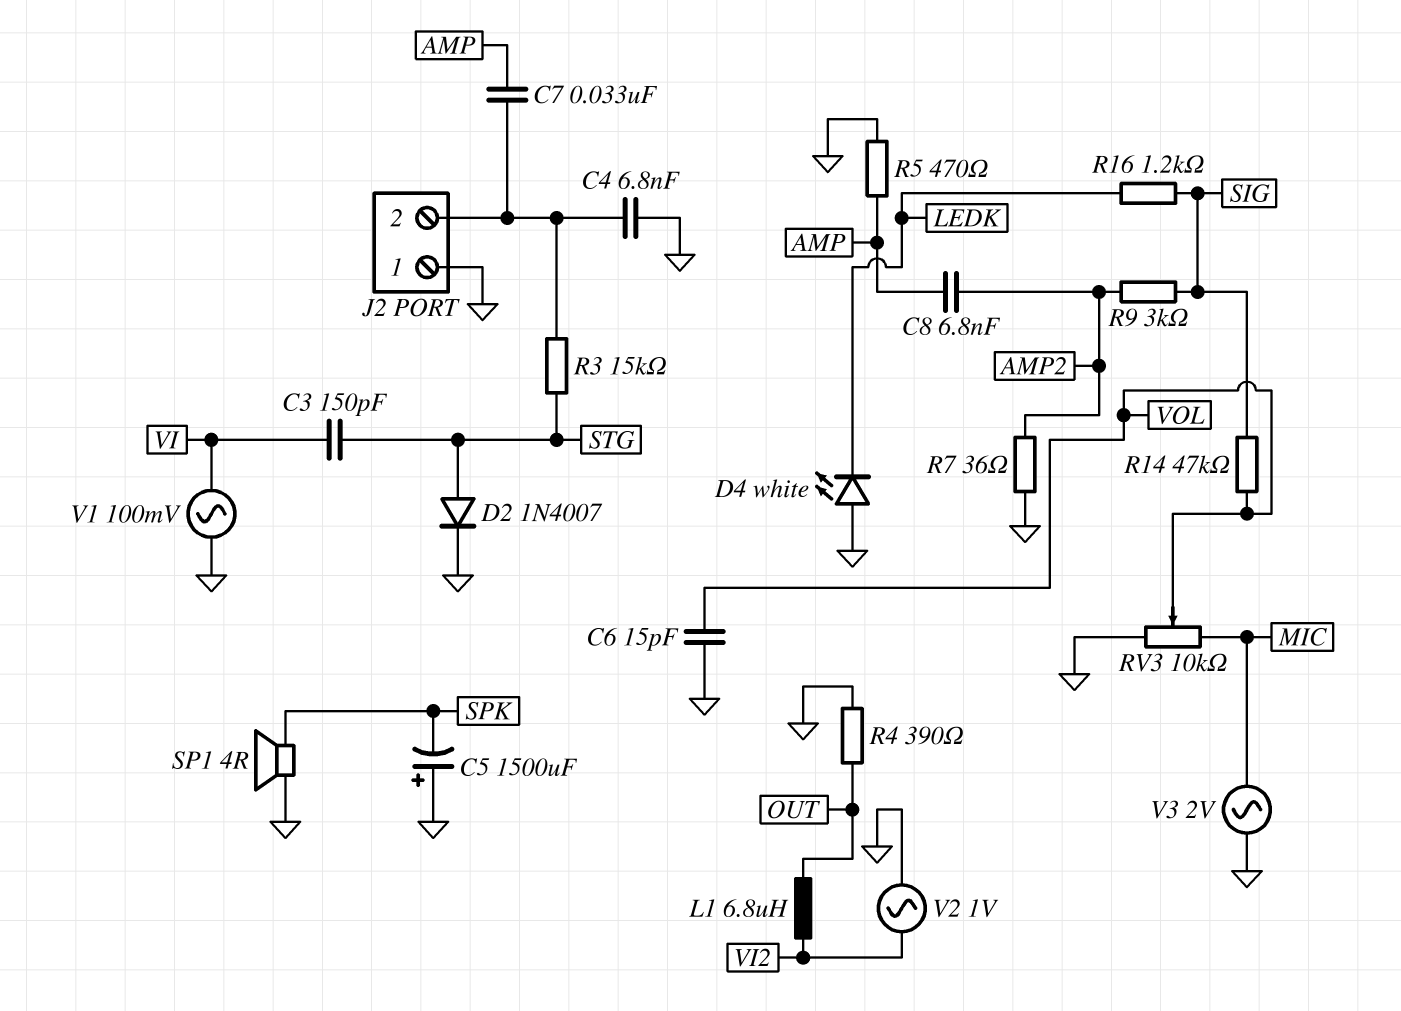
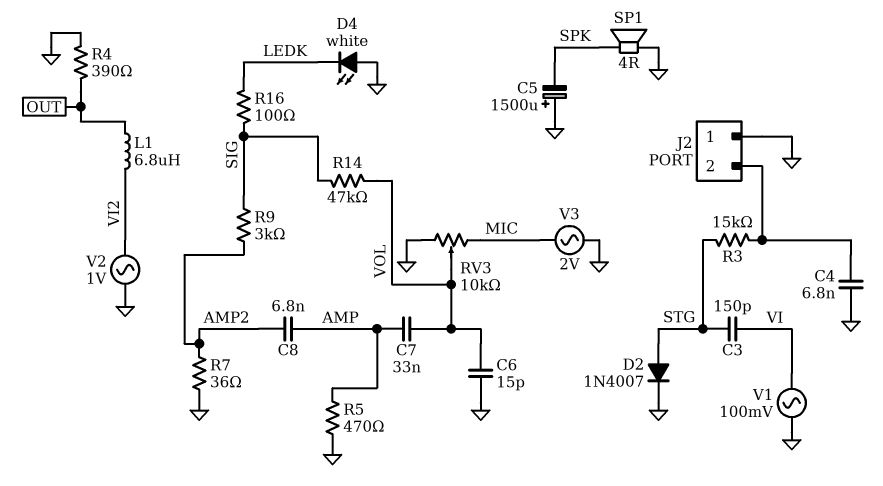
C7: 33nF (AMP, J2/2) -> 33nF (AMP, VOL)
R16: 1.2k (LEDK, SIG) -> 100 (LEDK, SIG)

